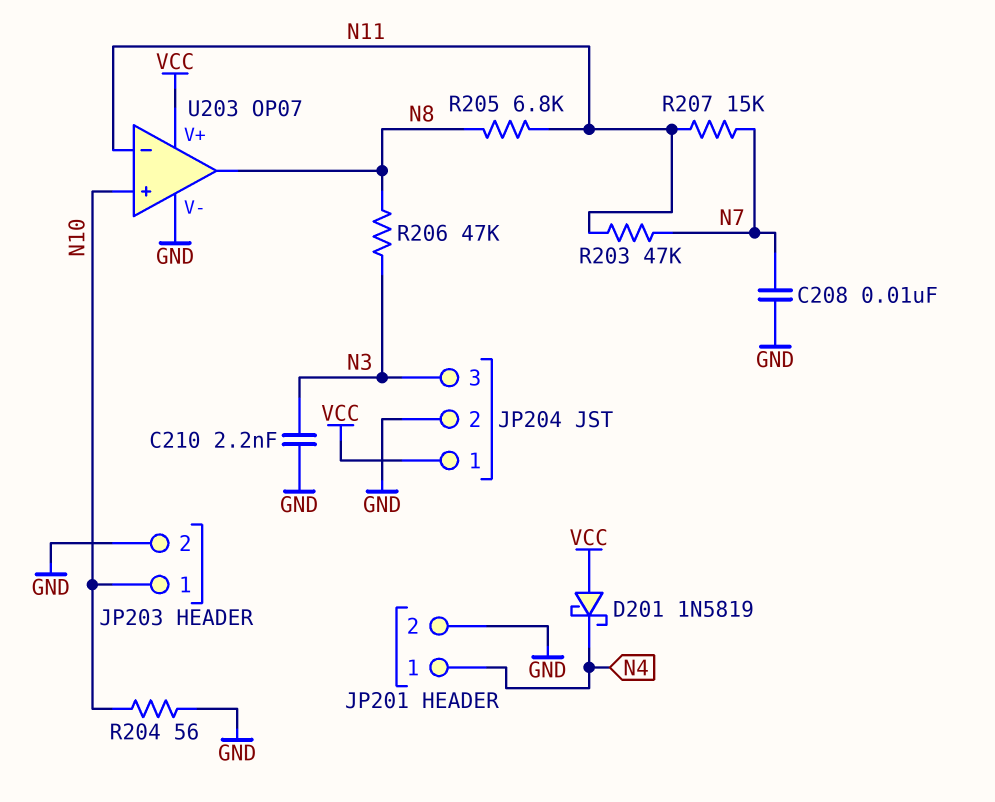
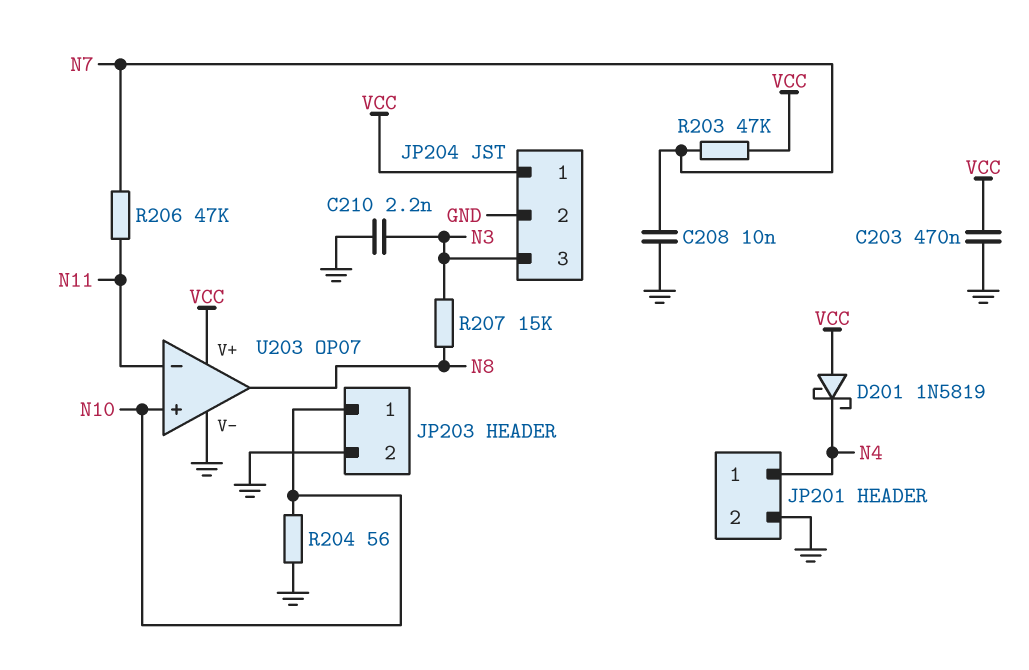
C203: none -> 470nF (GND, VCC)
R203: 47k (N7, N11) -> 47k (N7, VCC)
R205: 6.8k (N8, N11) -> none
R206: 47k (N3, N8) -> 47k (N7, N11)
R207: 15k (N7, N11) -> 15k (N3, N8)

